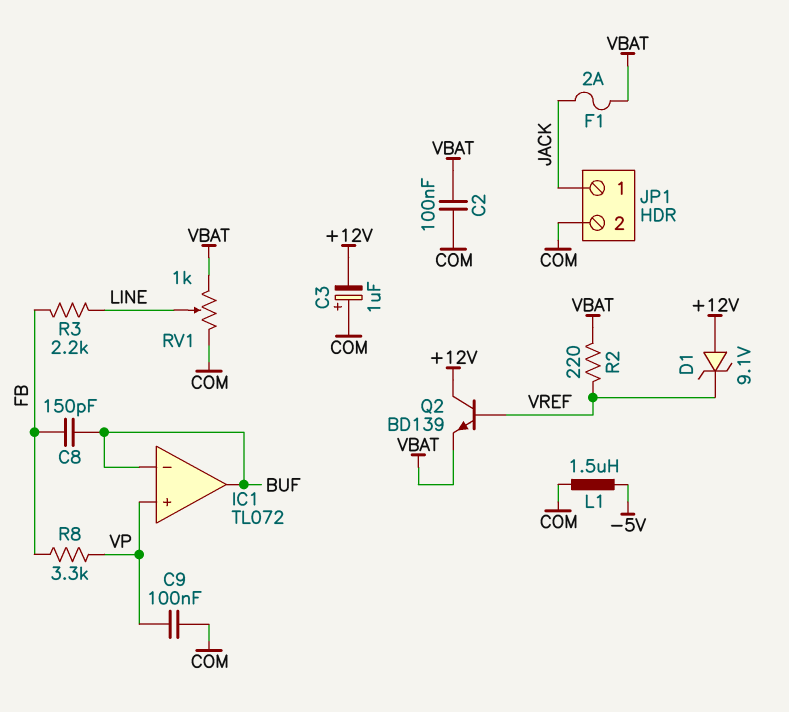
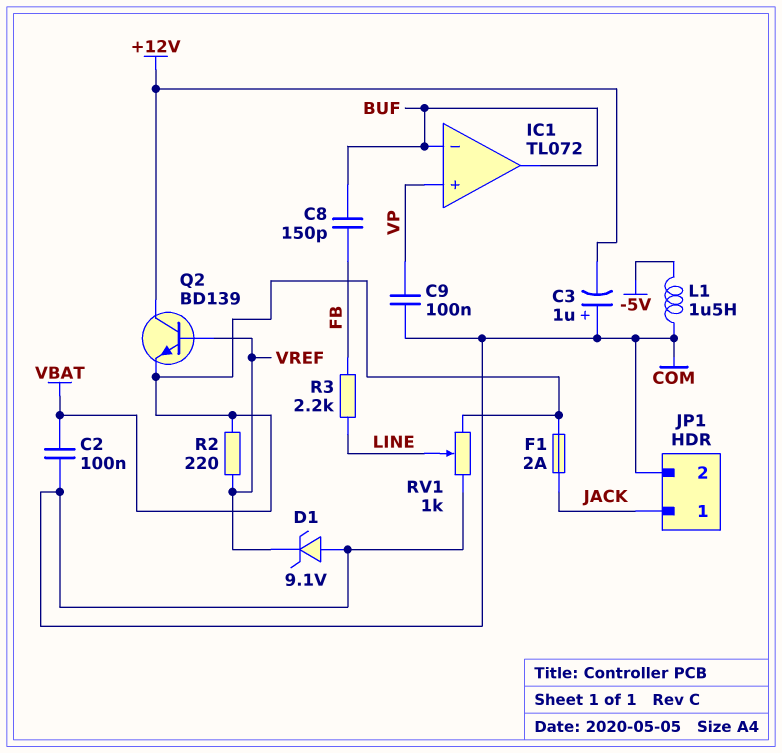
D1: zener 9.1V (A +12V, K VREF) -> zener 9.1V (A COM, K VREF)
R8: 3.3k (FB, VP) -> none

